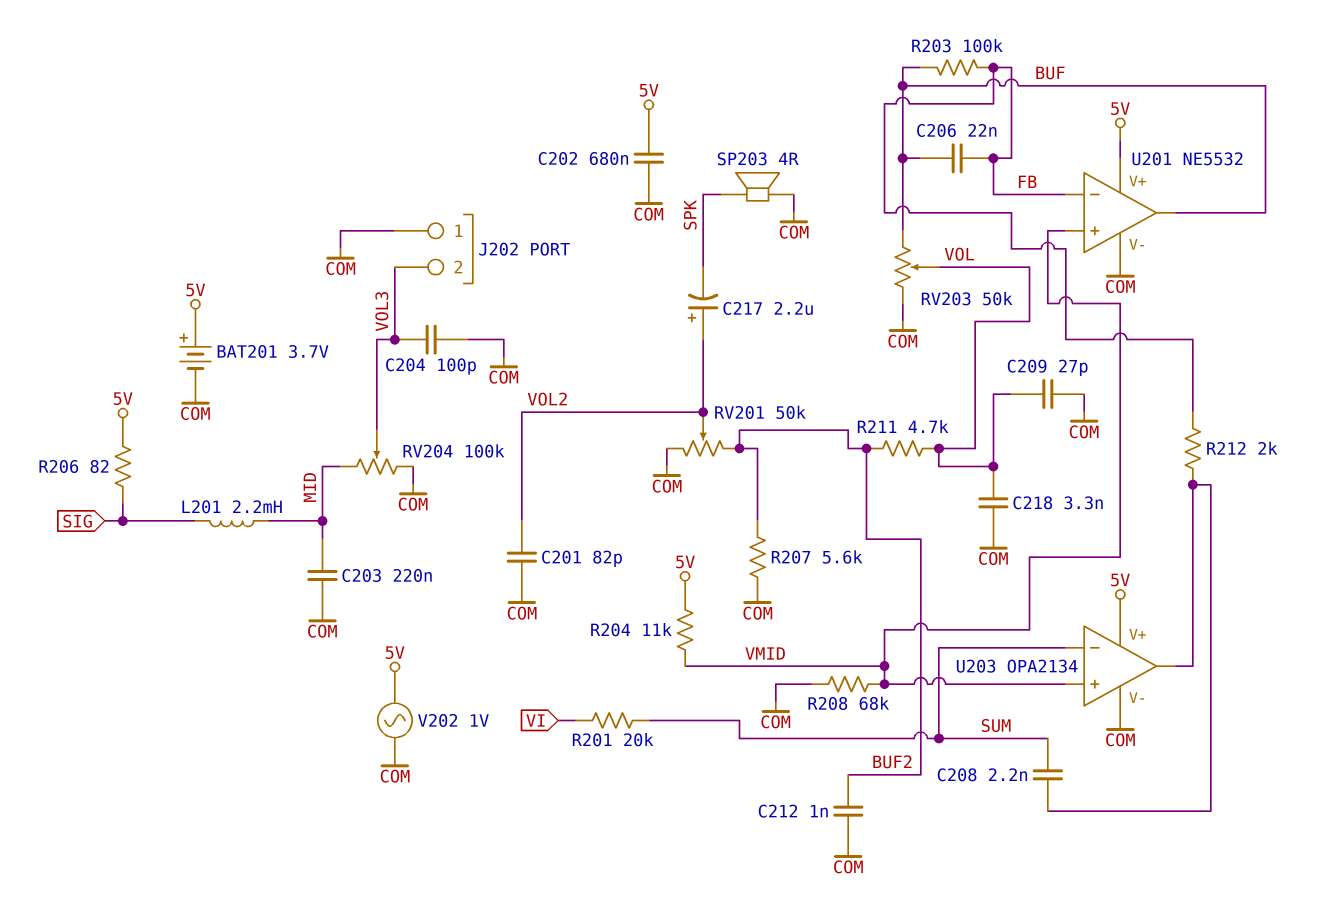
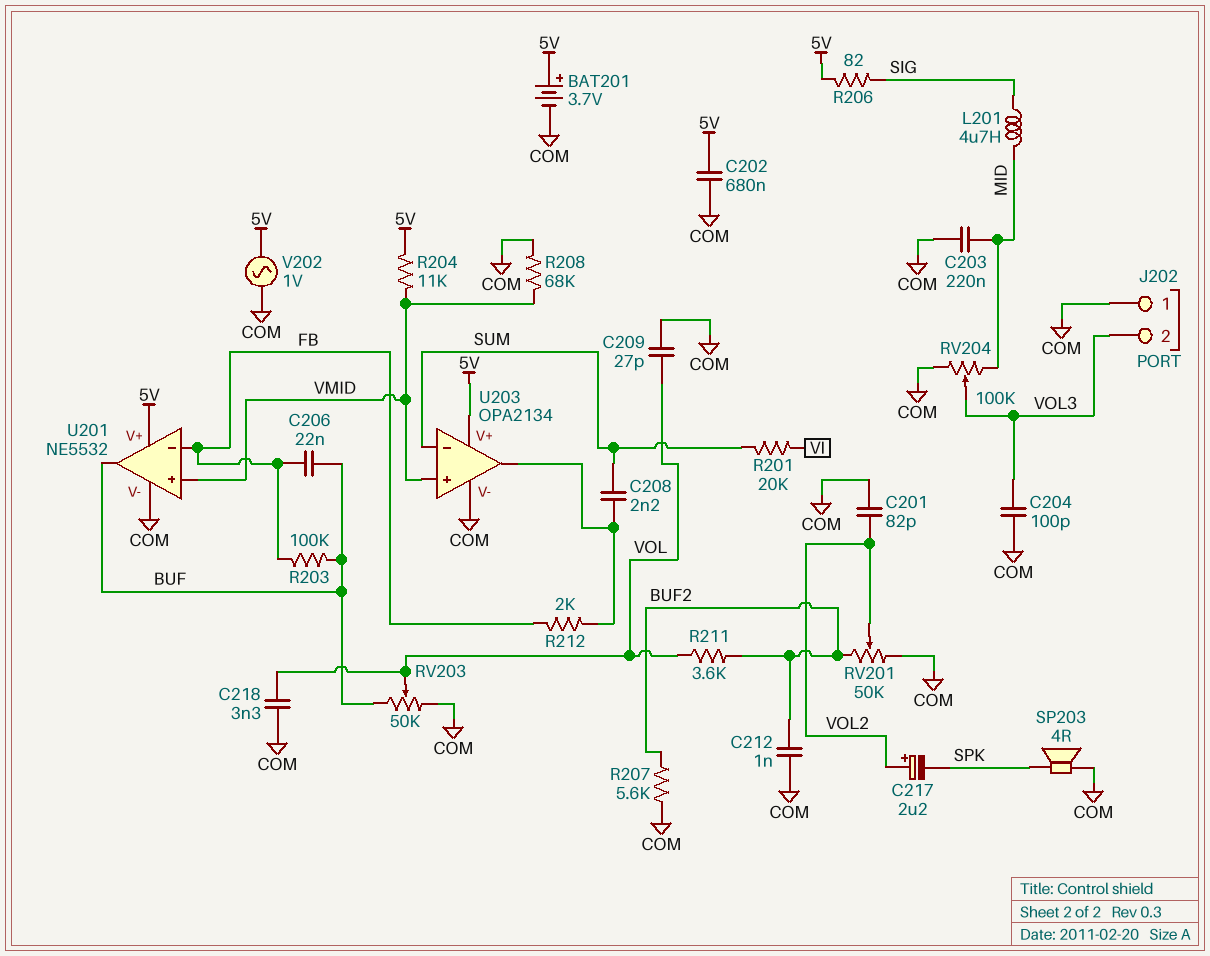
L201: 2.2mH (MID, SIG) -> 4.7uH (MID, SIG)
R211: 4.7k (BUF2, VOL) -> 3.6k (BUF2, VOL)

